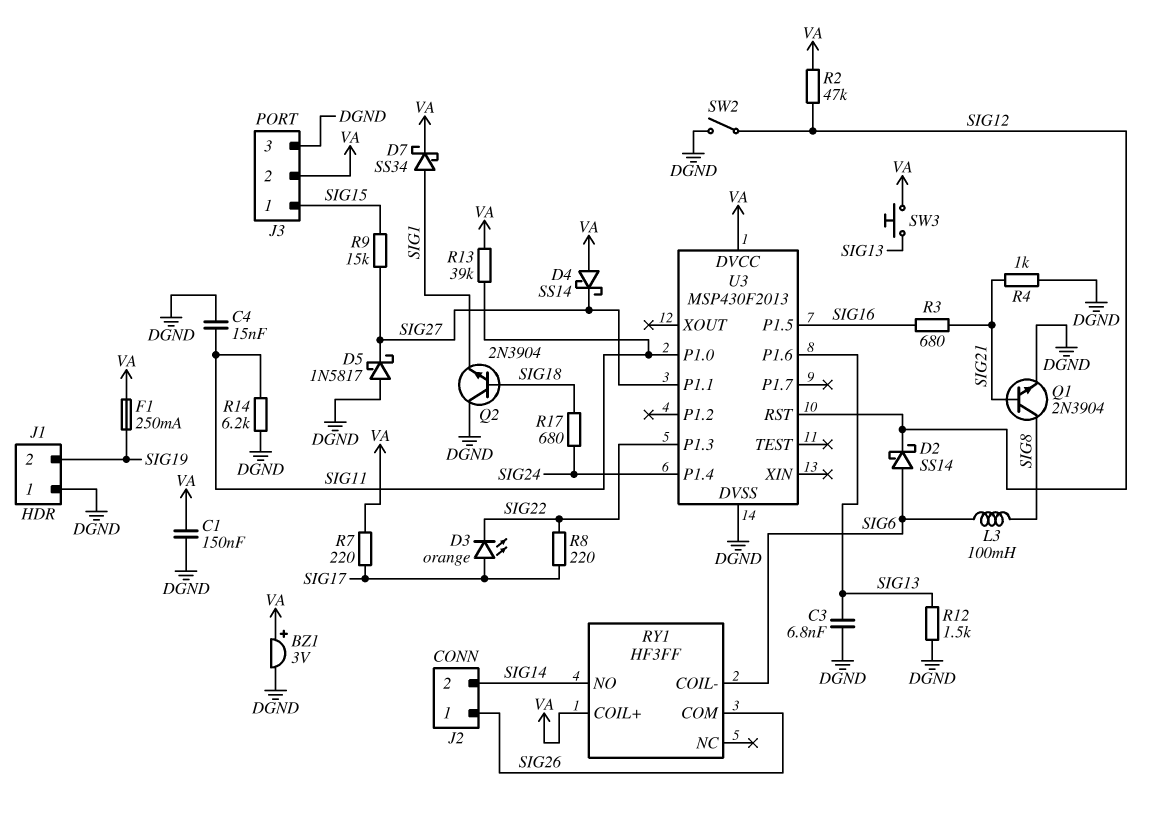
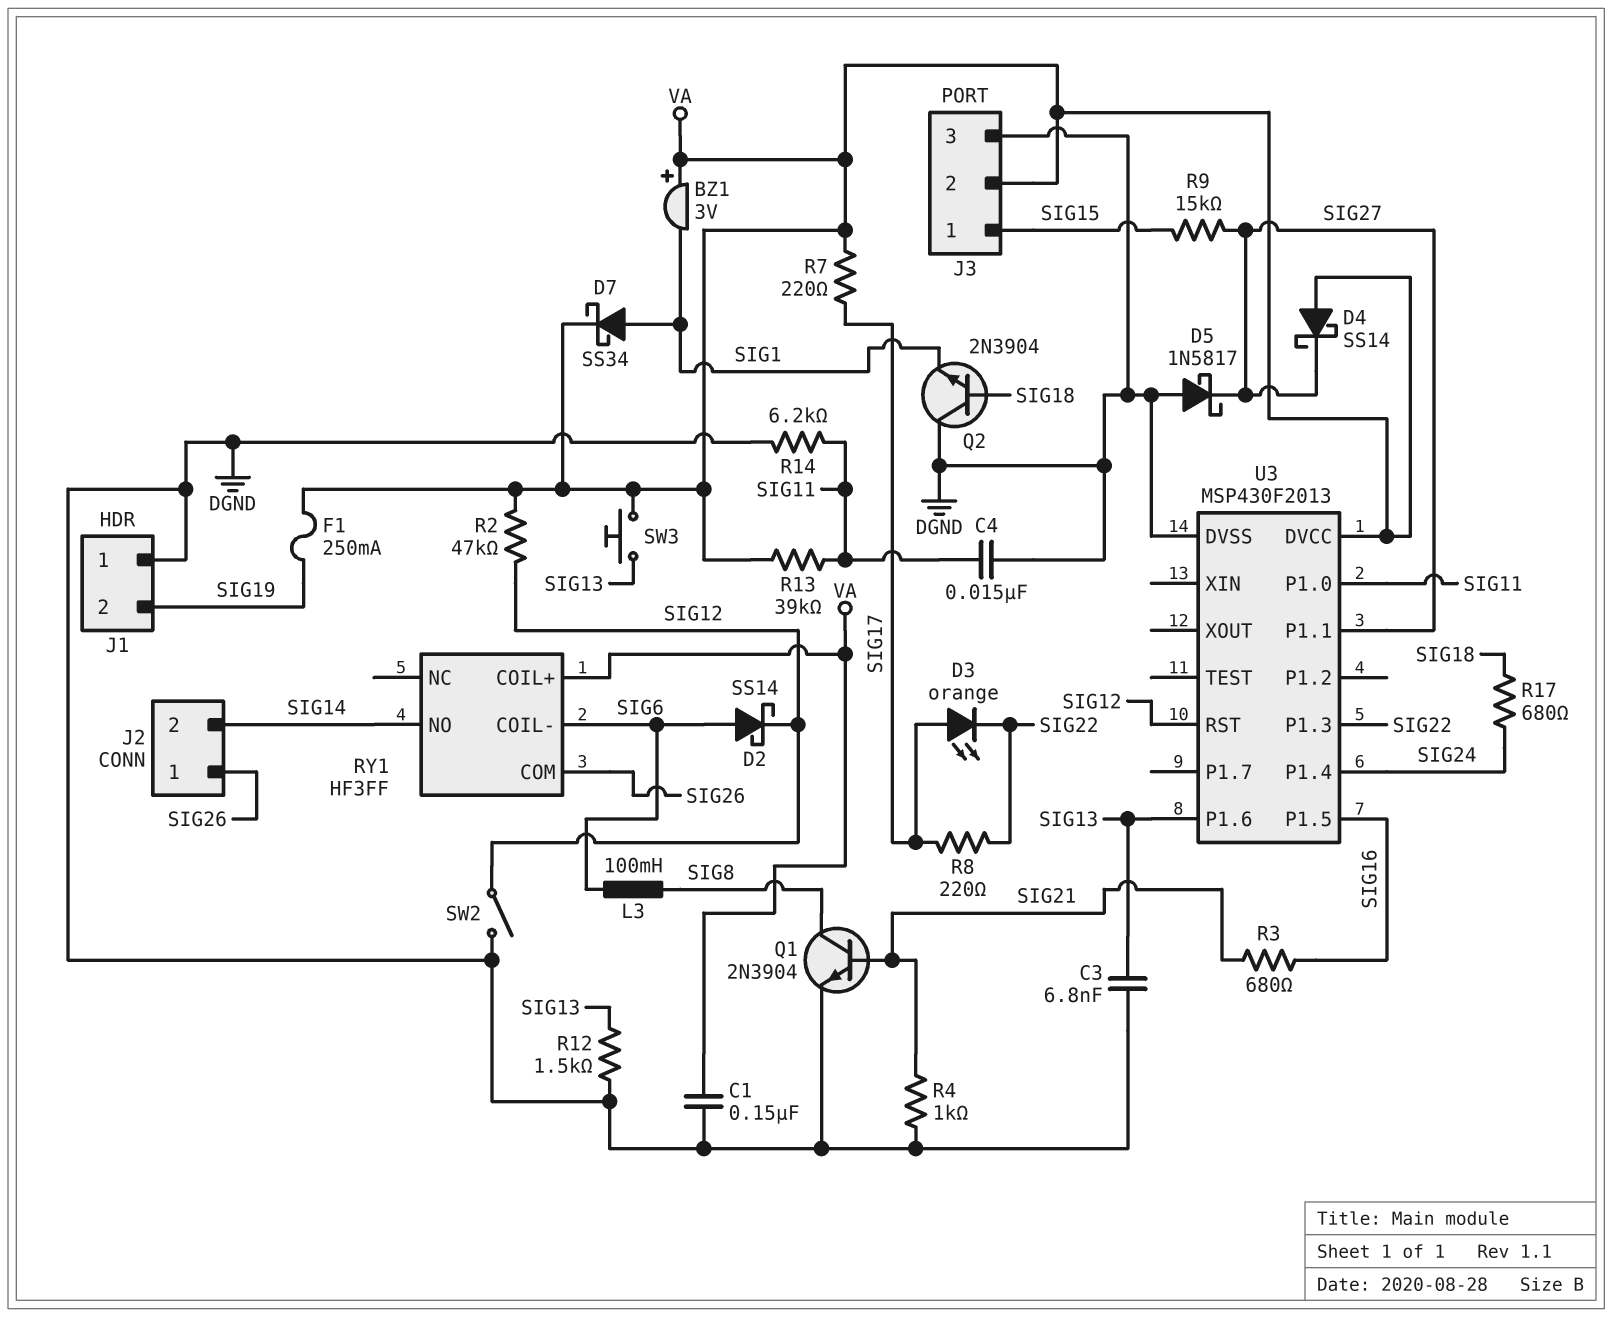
BZ1: buzzer 3V (plus VA, minus DGND) -> buzzer 3V (plus VA, minus SIG1)

